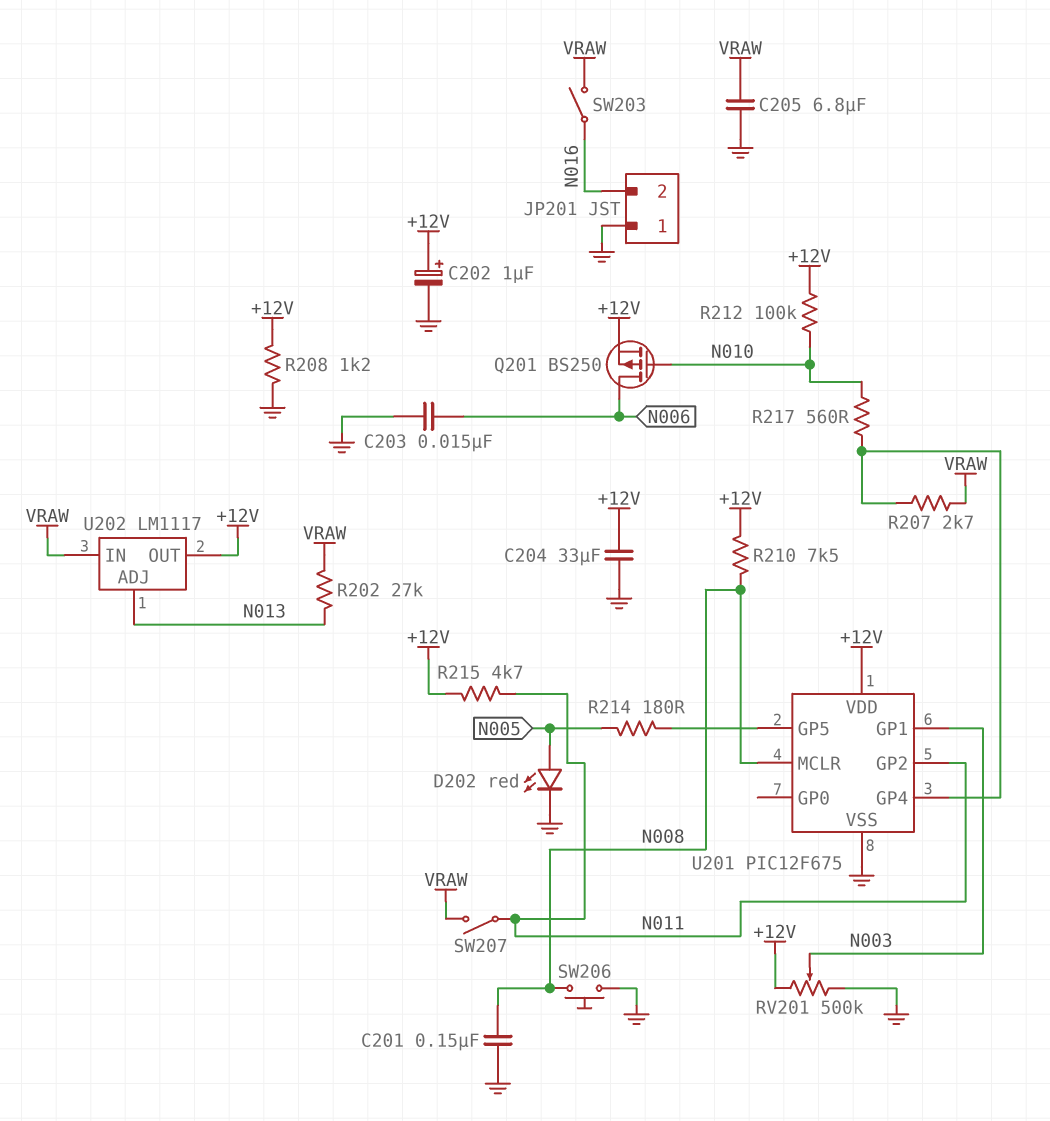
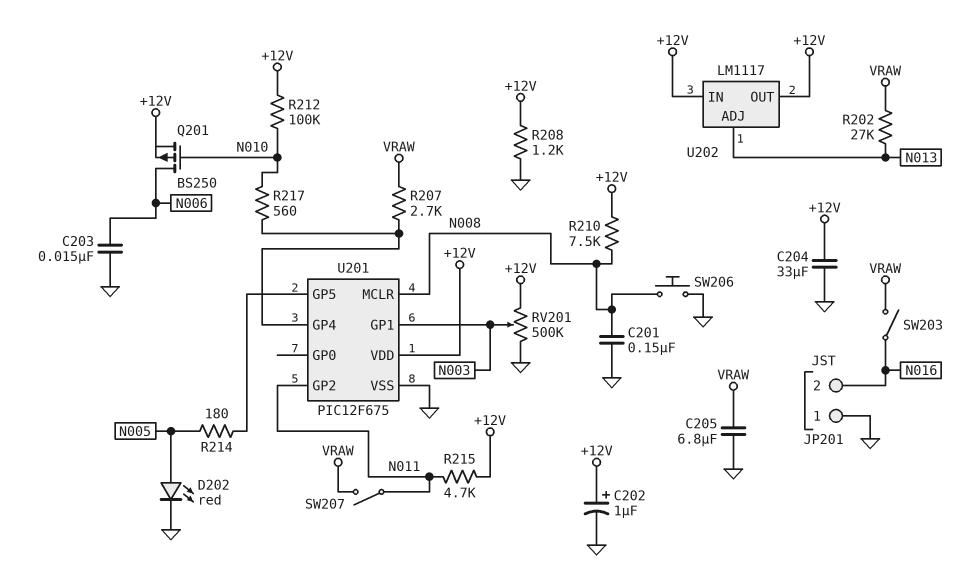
U202 pin IN: VRAW -> +12V

